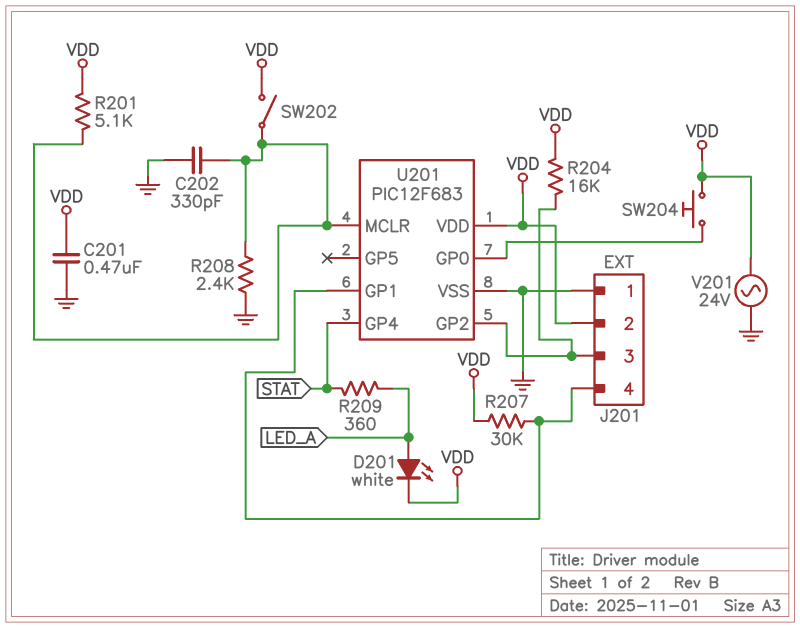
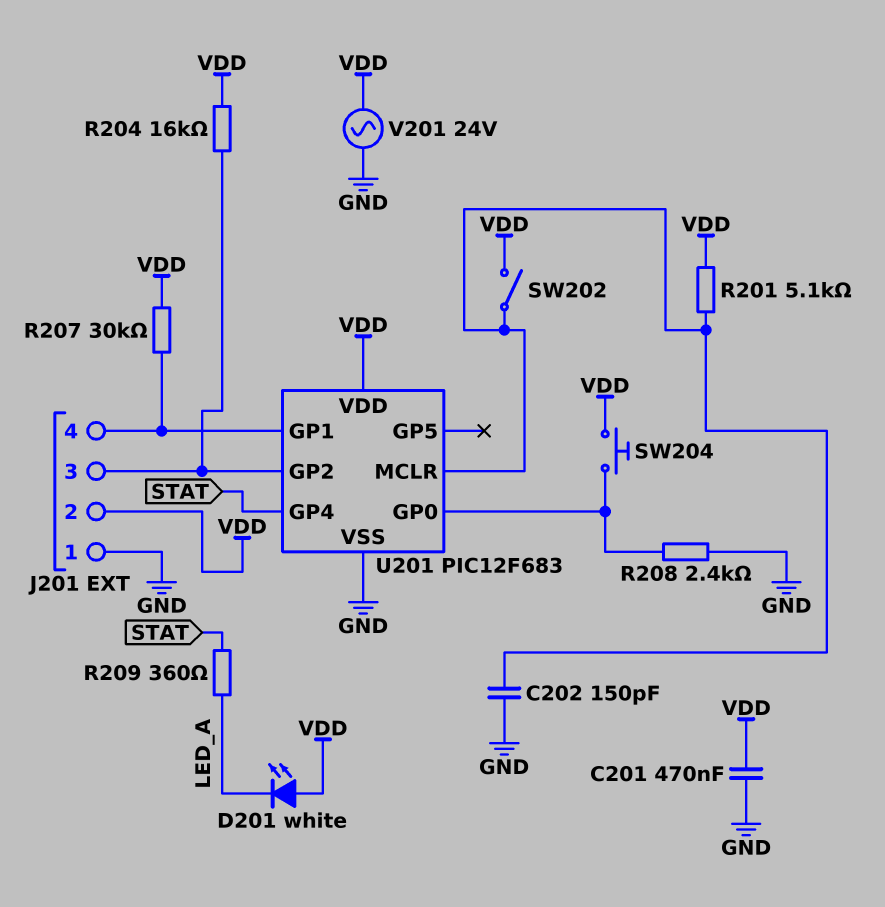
C202: 330pF (GND, U201/MCLR) -> 150pF (GND, U201/MCLR)
D201: LED white (A LED_A, K VDD) -> LED white (A VDD, K LED_A)
R208: 2.4k (GND, U201/MCLR) -> 2.4k (GND, U201/GP0)

